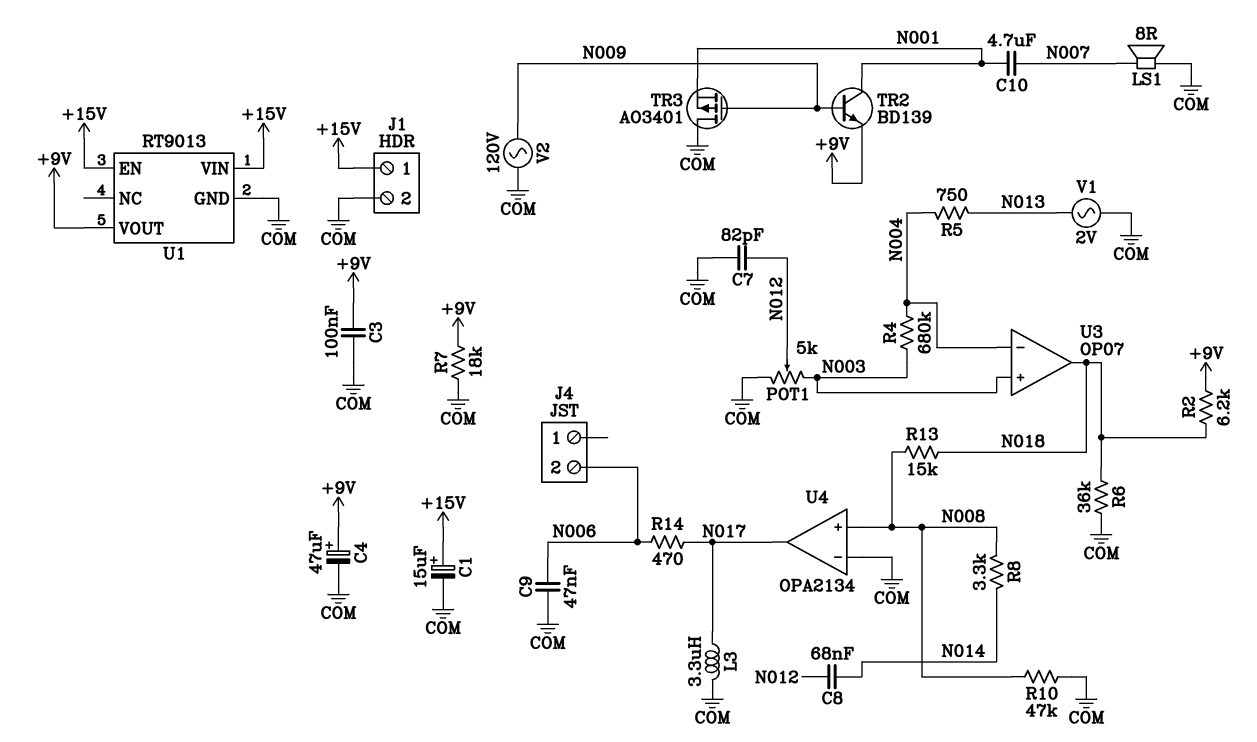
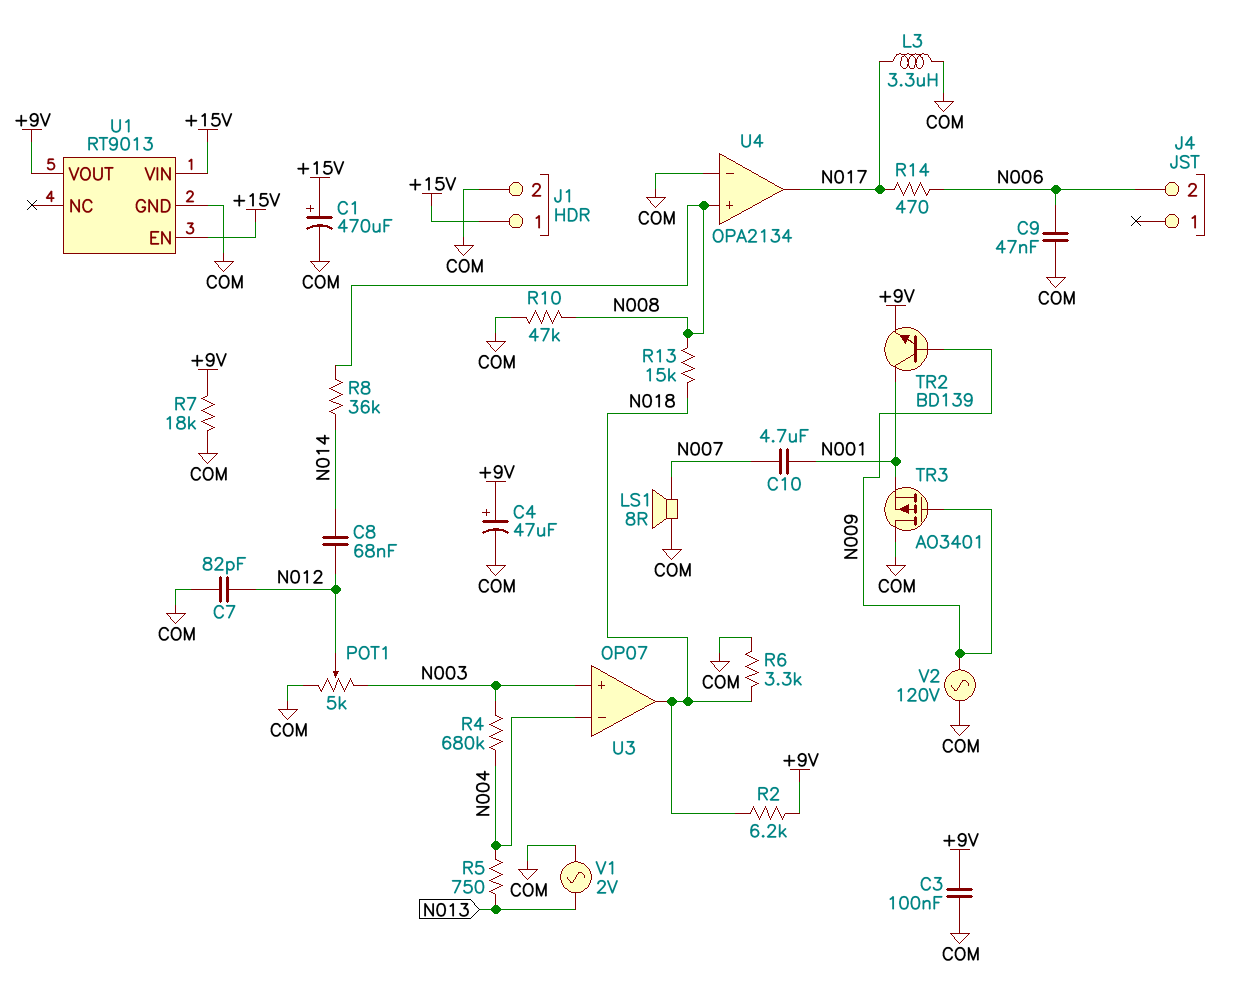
C1: 15uF (plus +15V, minus COM) -> 470uF (plus +15V, minus COM)
R6: 36k (COM, N018) -> 3.3k (COM, N018)
R8: 3.3k (N008, N014) -> 36k (N008, N014)

